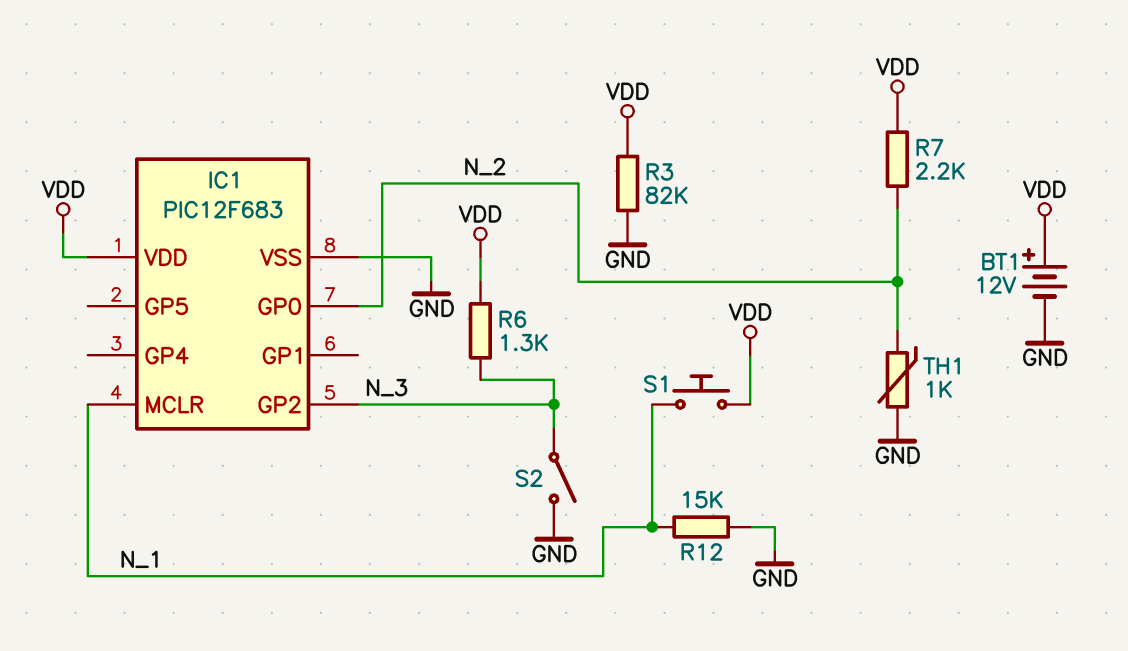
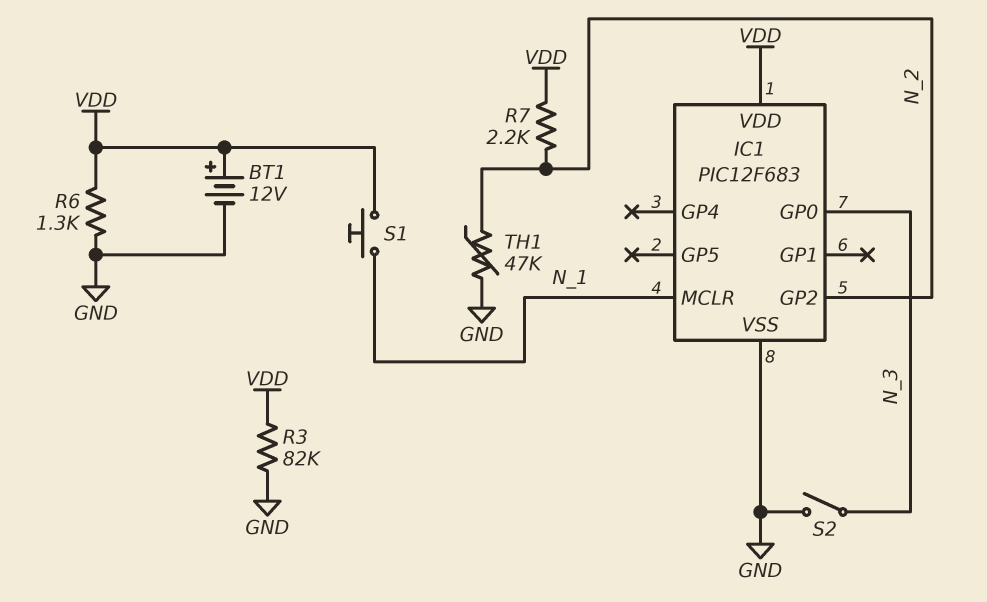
IC1 pin GP0: N_2 -> N_3
IC1 pin GP2: N_3 -> N_2
R6: 1.3k (N_3, VDD) -> 1.3k (GND, VDD)
R12: 15k (GND, N_1) -> none
TH1: 1k (GND, N_2) -> 47k (GND, N_2)

